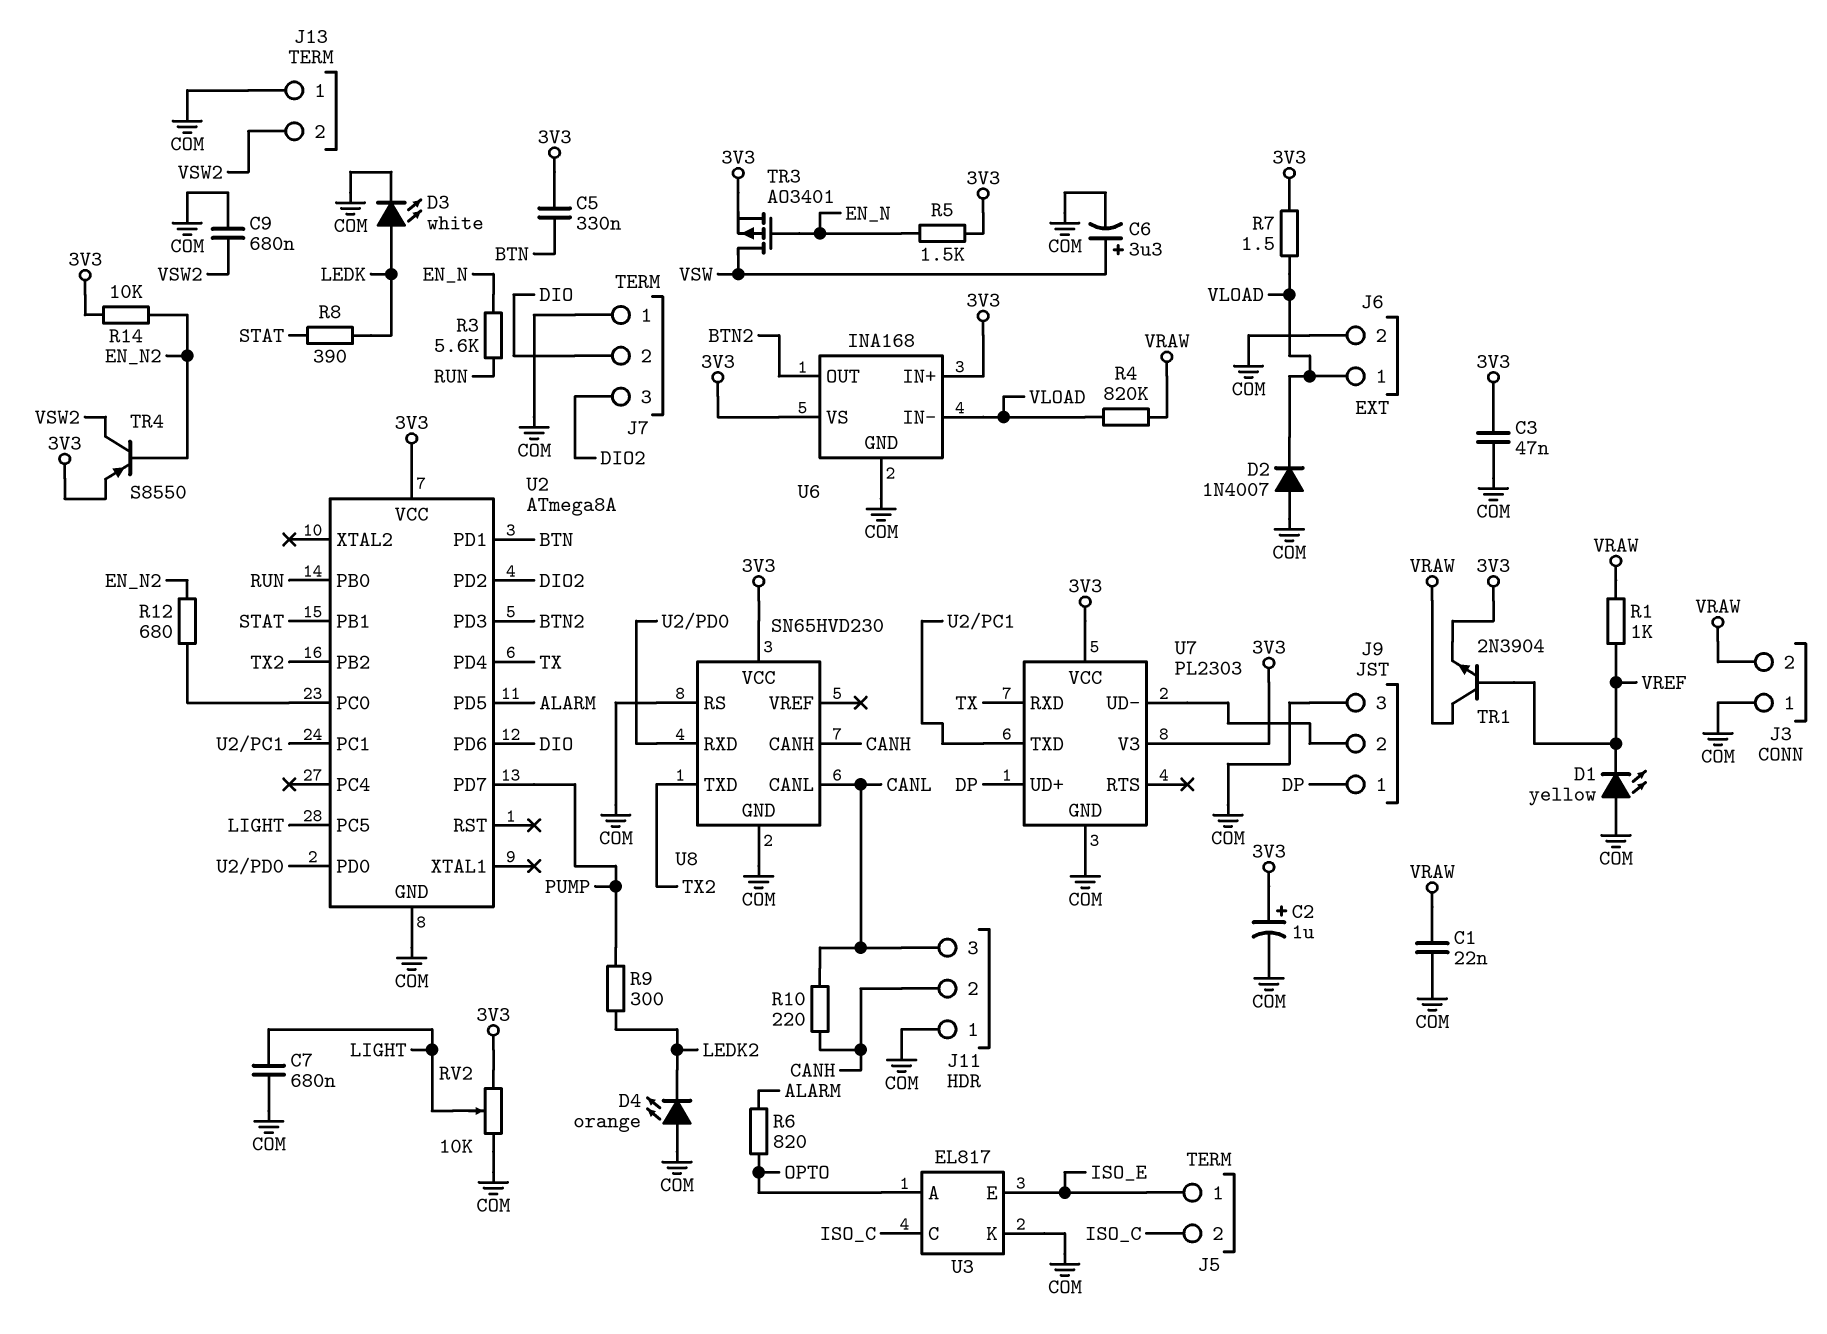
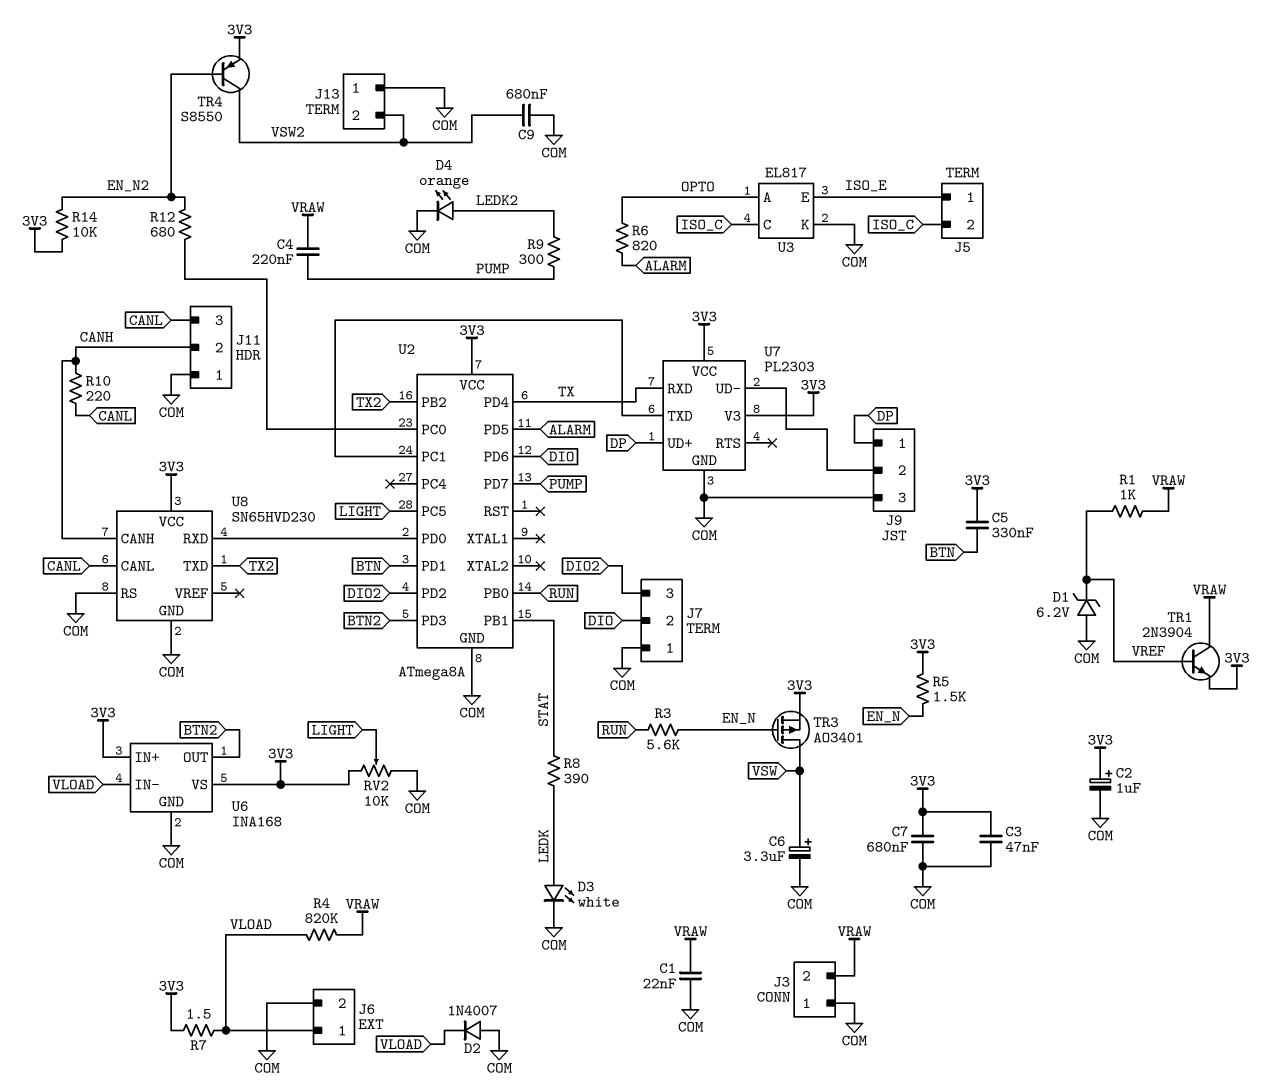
C4: none -> 220nF (PUMP, VRAW)
C7: 680nF (COM, LIGHT) -> 680nF (3V3, COM)
D1: LED yellow (A COM, K VREF) -> zener 6.2V (A COM, K VREF)
D4: LED orange (A COM, K LEDK2) -> LED orange (A LEDK2, K COM)

